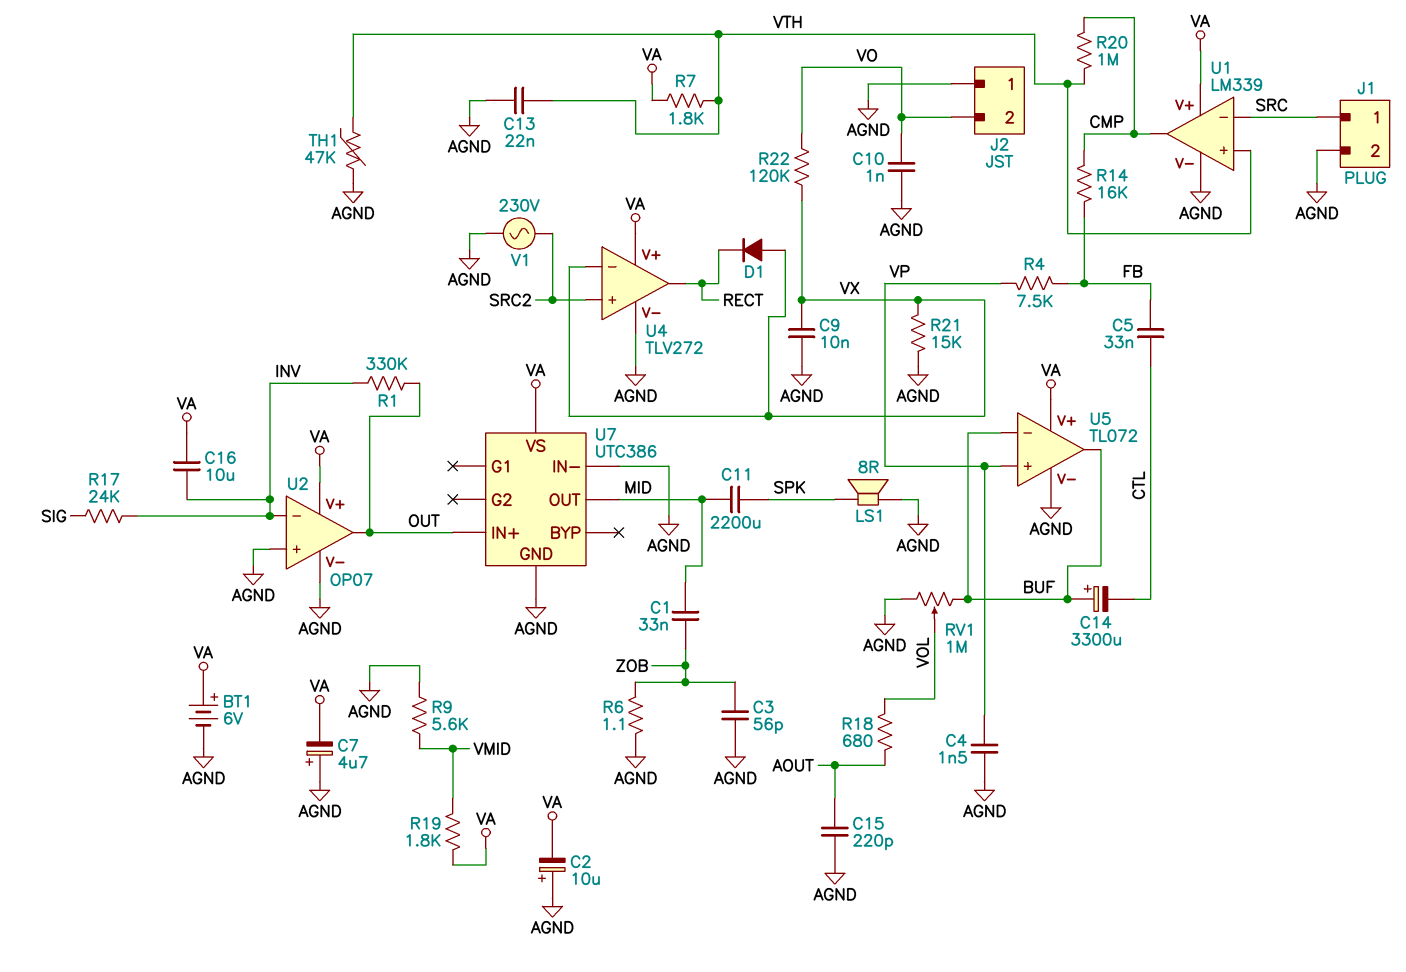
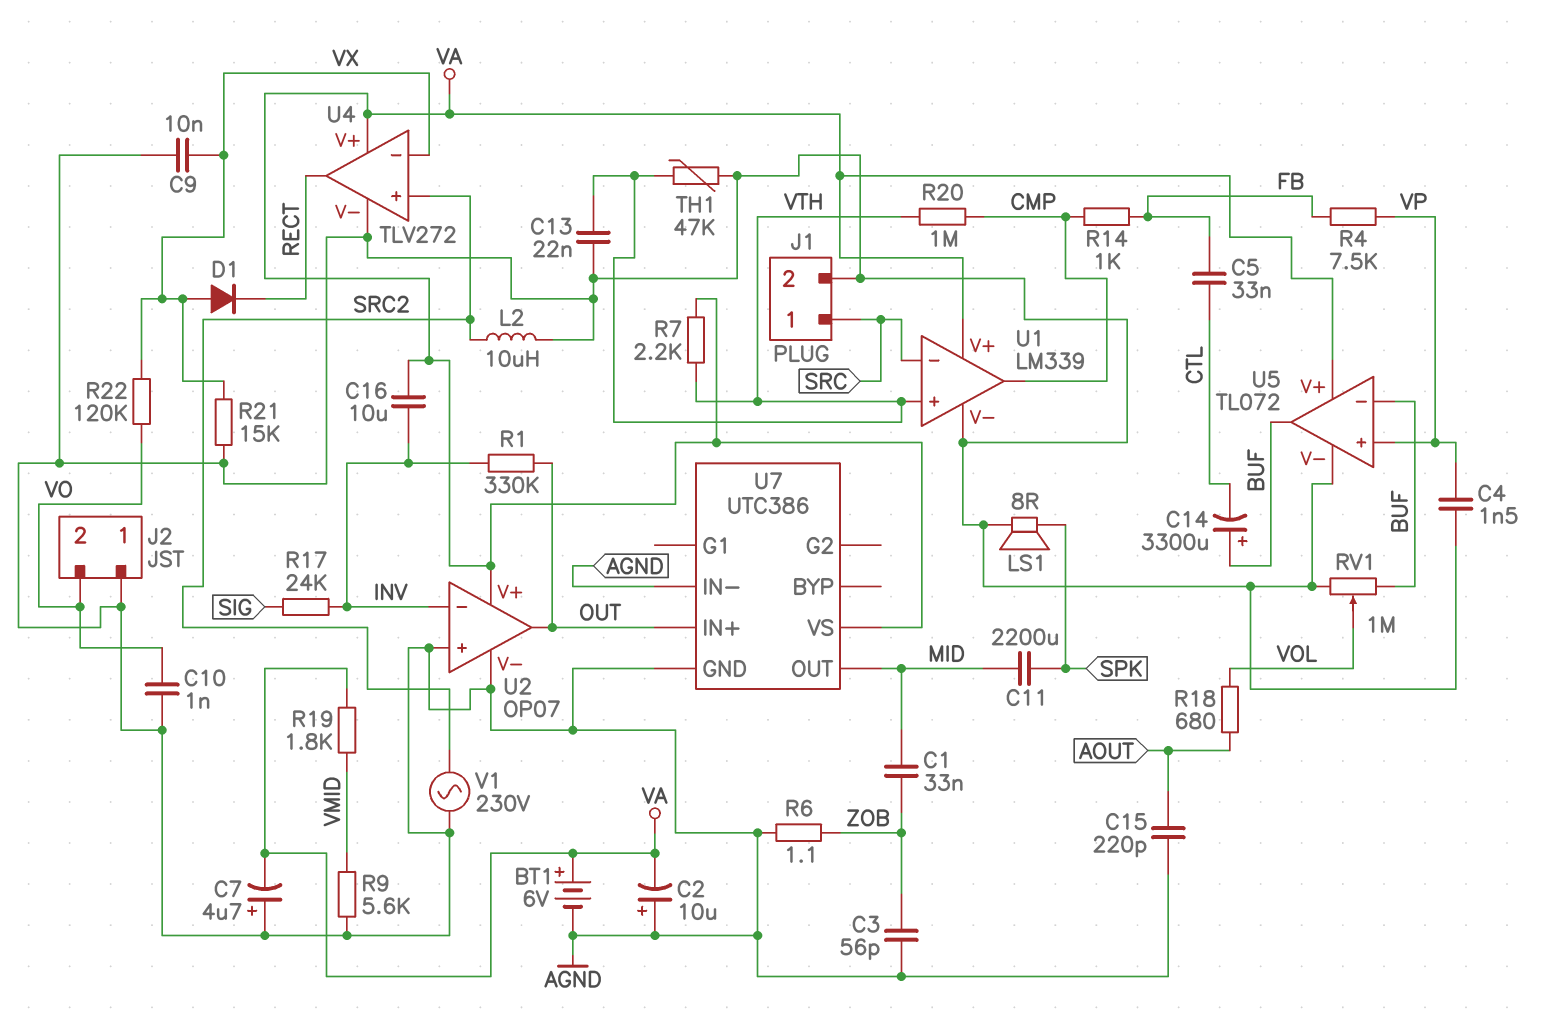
L2: none -> 10uH (AGND, SRC2)
R7: 1.8k (VA, VTH) -> 2.2k (VA, VTH)
R14: 16k (CMP, FB) -> 1k (CMP, FB)

